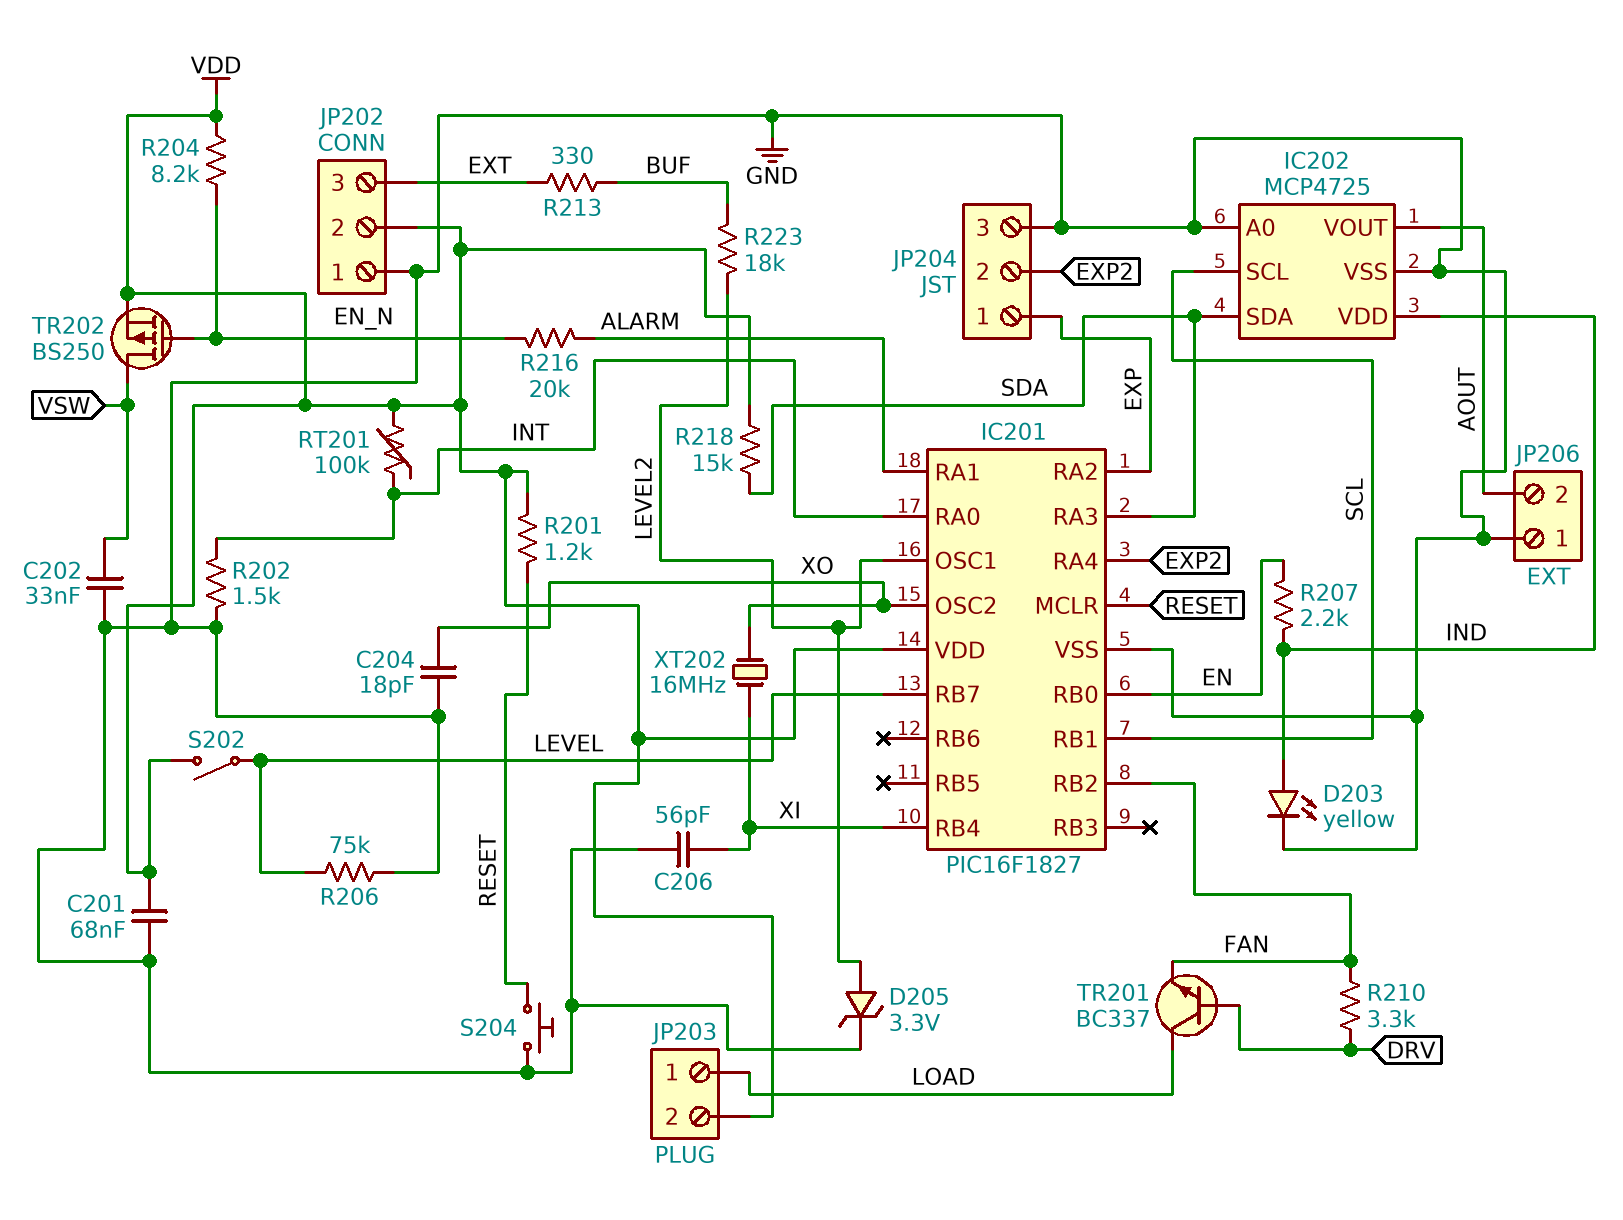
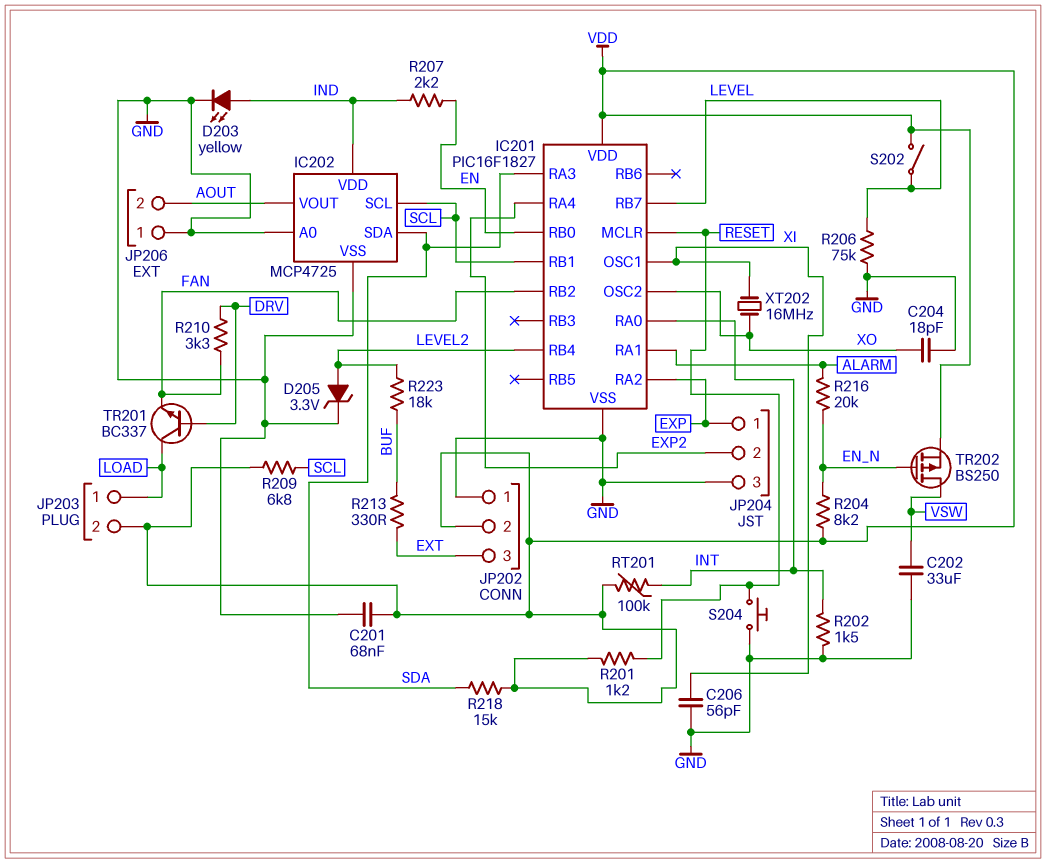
C202: 33nF (GND, VSW) -> 33uF (GND, VSW)
IC201 pin OSC1: LEVEL2 -> XI
IC201 pin RB4: XI -> LEVEL2
R209: none -> 6.8k (SCL, VDD)

